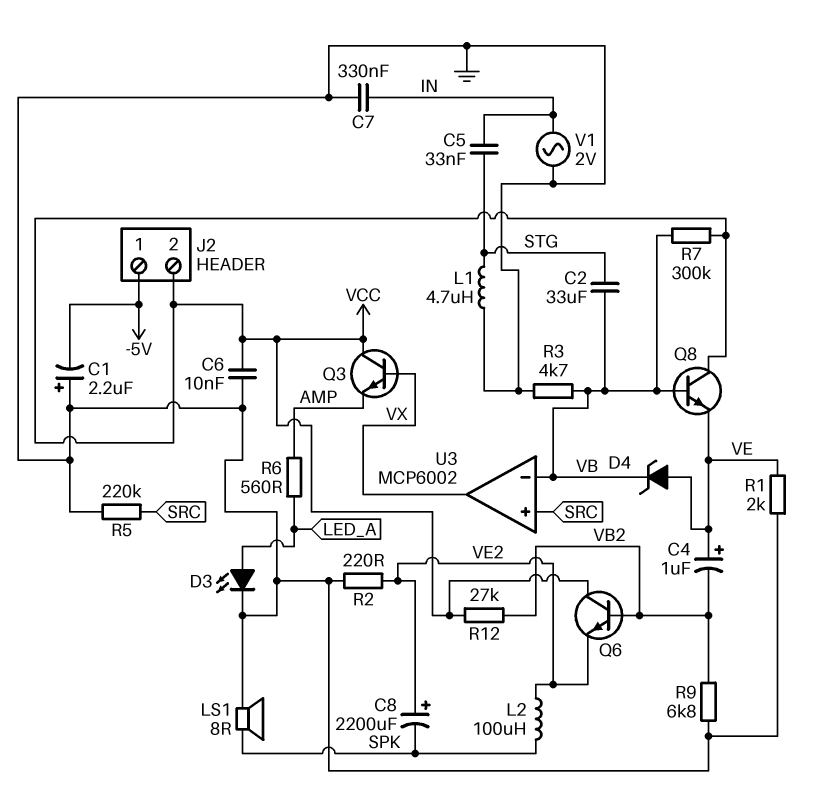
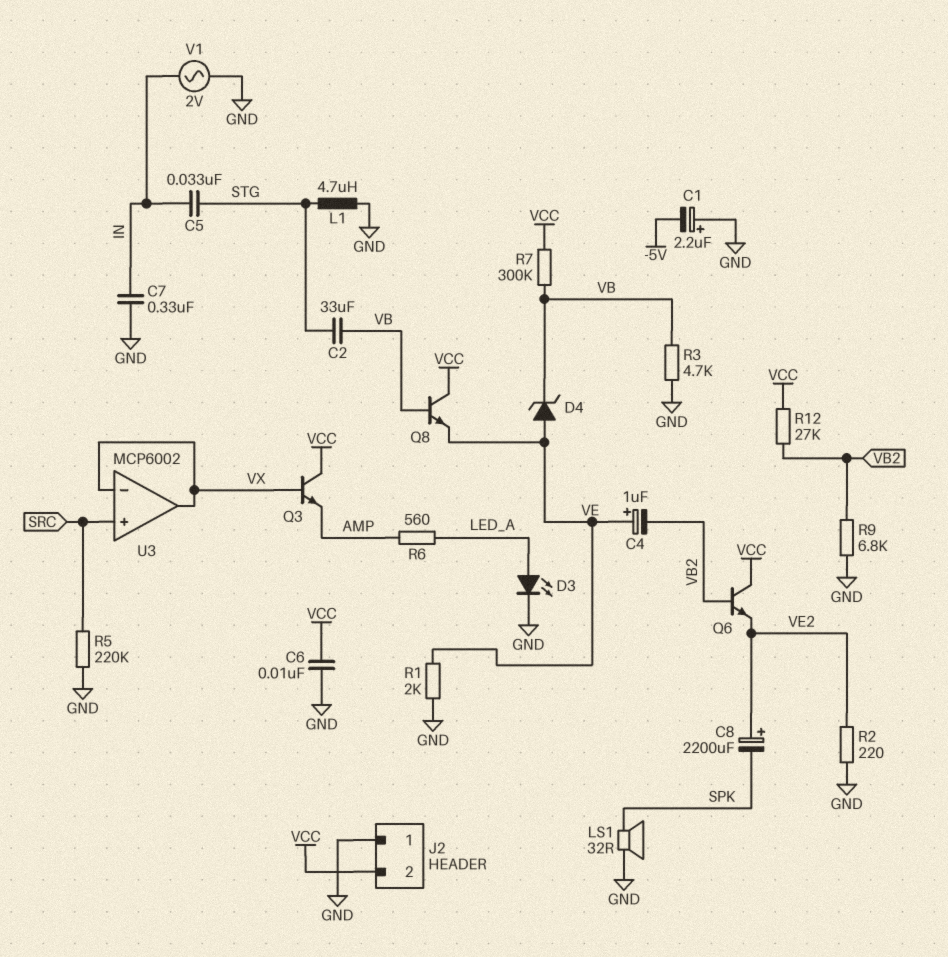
J2 pin 1: -5V -> GND
L2: 100uH (SPK, VE2) -> none
LS1: speaker 8R (GND, SPK) -> speaker 32R (GND, SPK)
U3 pin in-: VB -> VX

